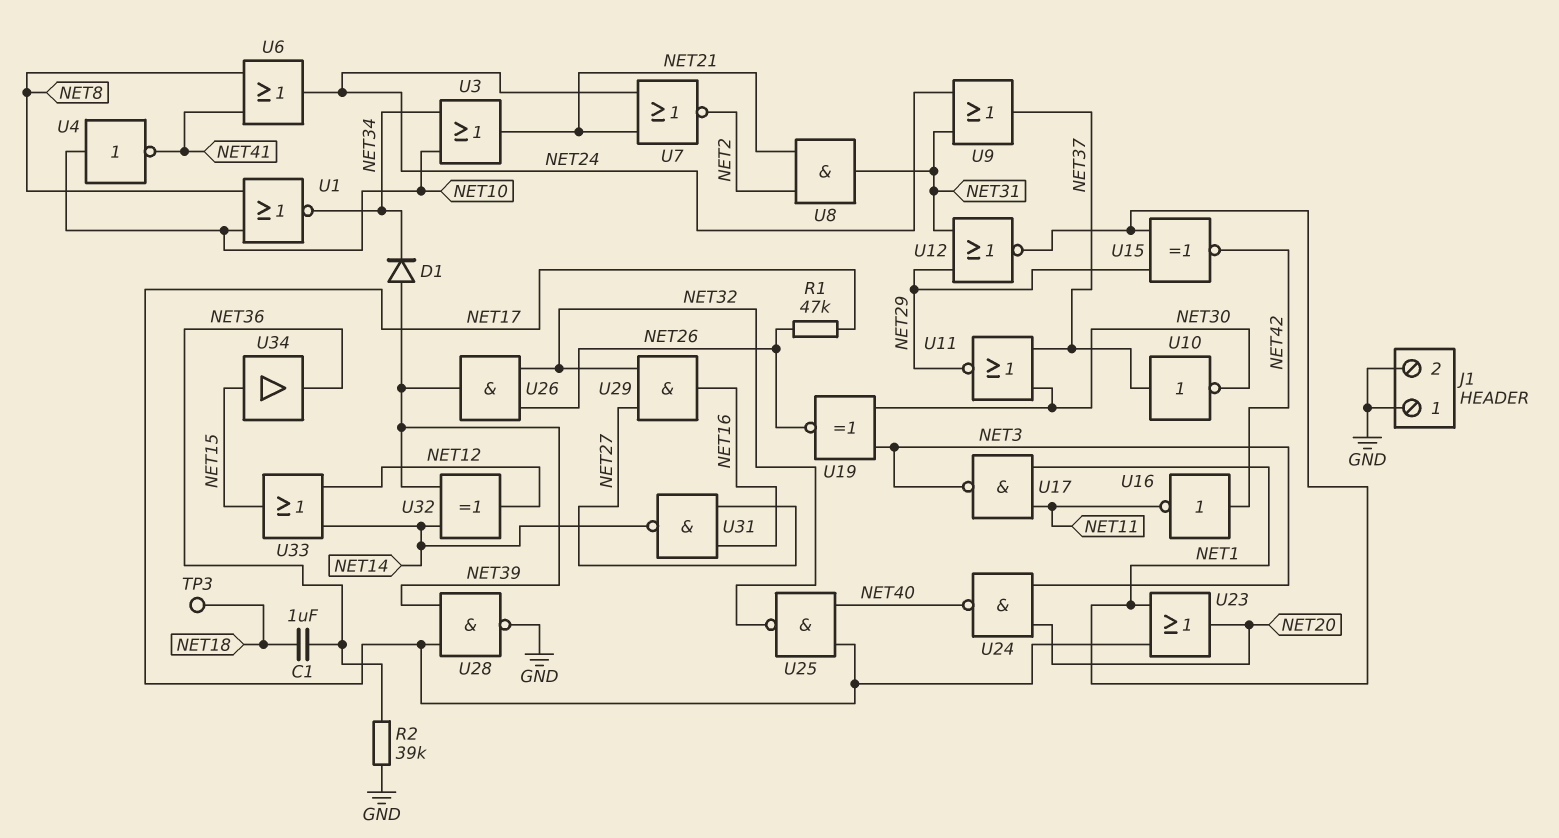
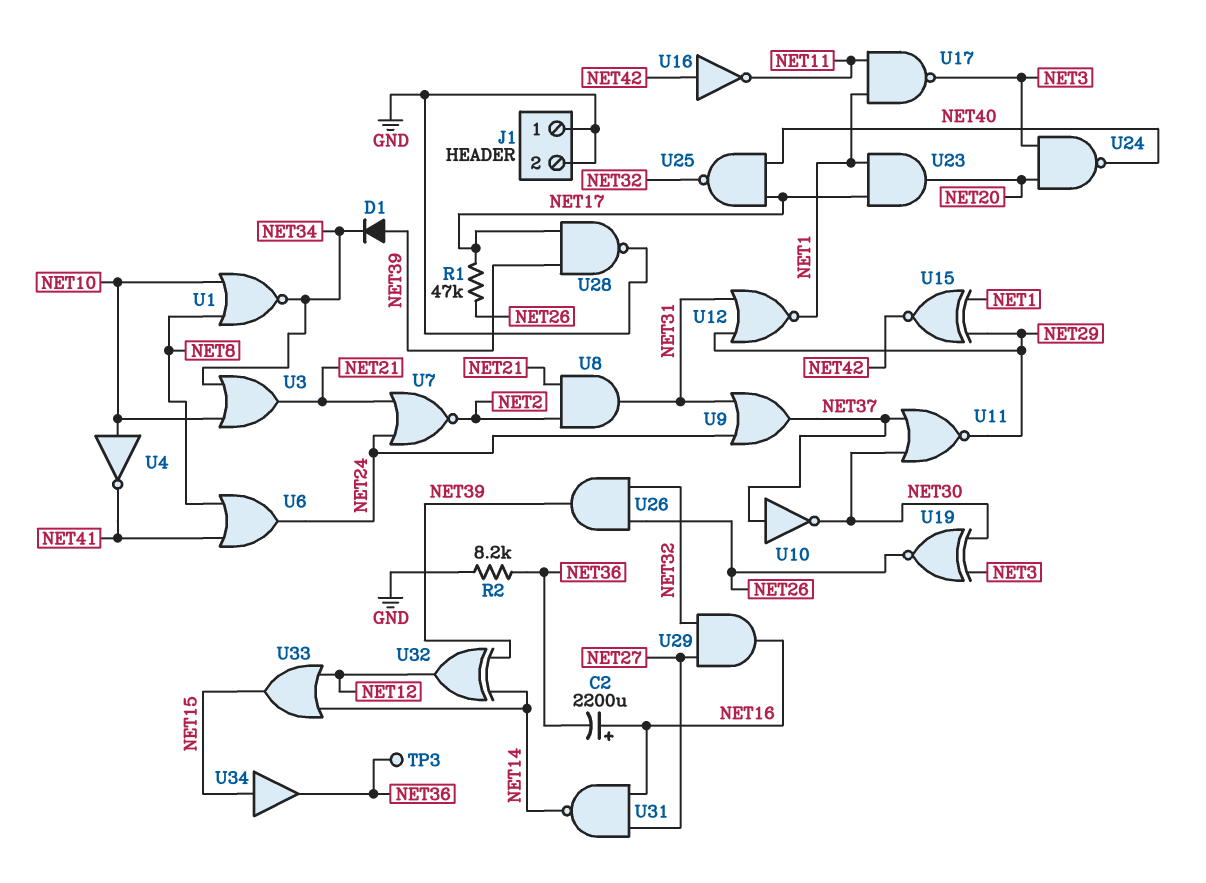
C1: 1uF (NET18, NET36) -> none
C2: none -> 2200uF (plus NET16, minus NET36)
R2: 39k (GND, NET36) -> 8.2k (GND, NET36)
TP3: test point (NET18) -> test point (NET36)
U23: OR (in NET1, in NET17, out NET20) -> AND (in NET1, in NET17, out NET20)

